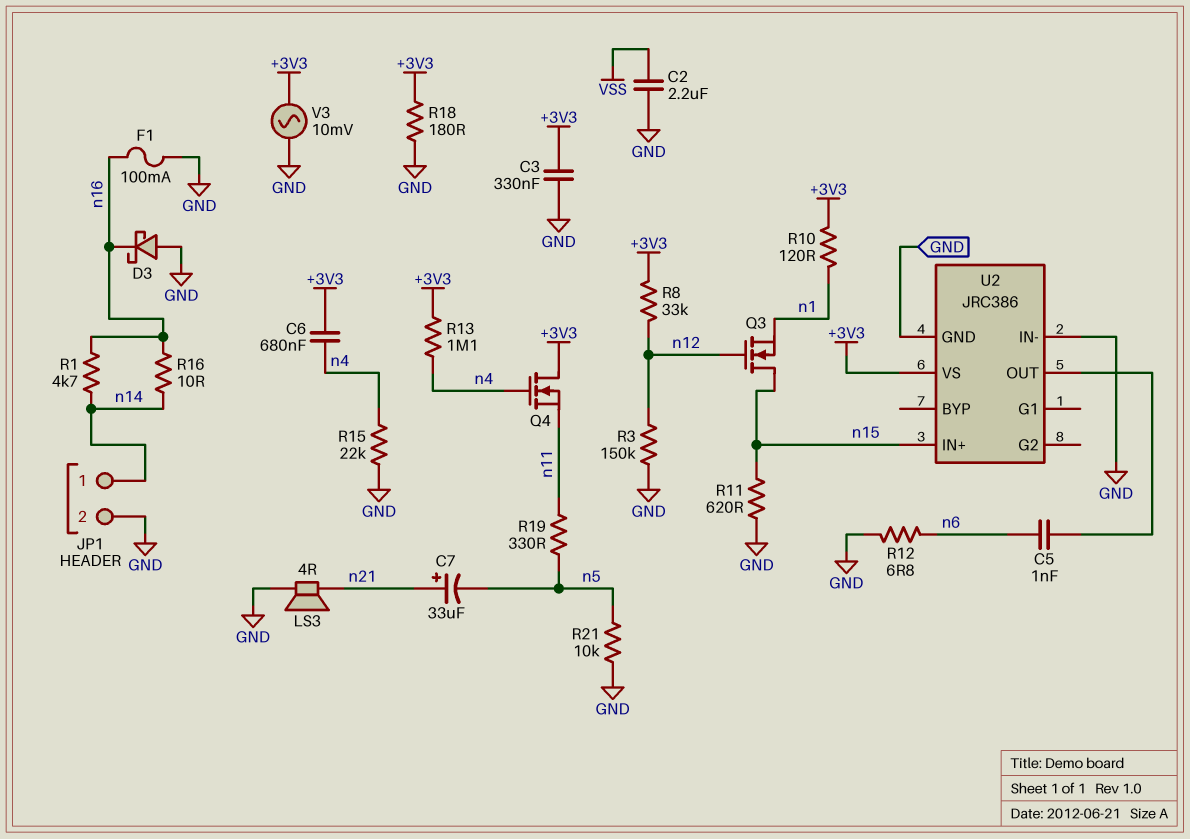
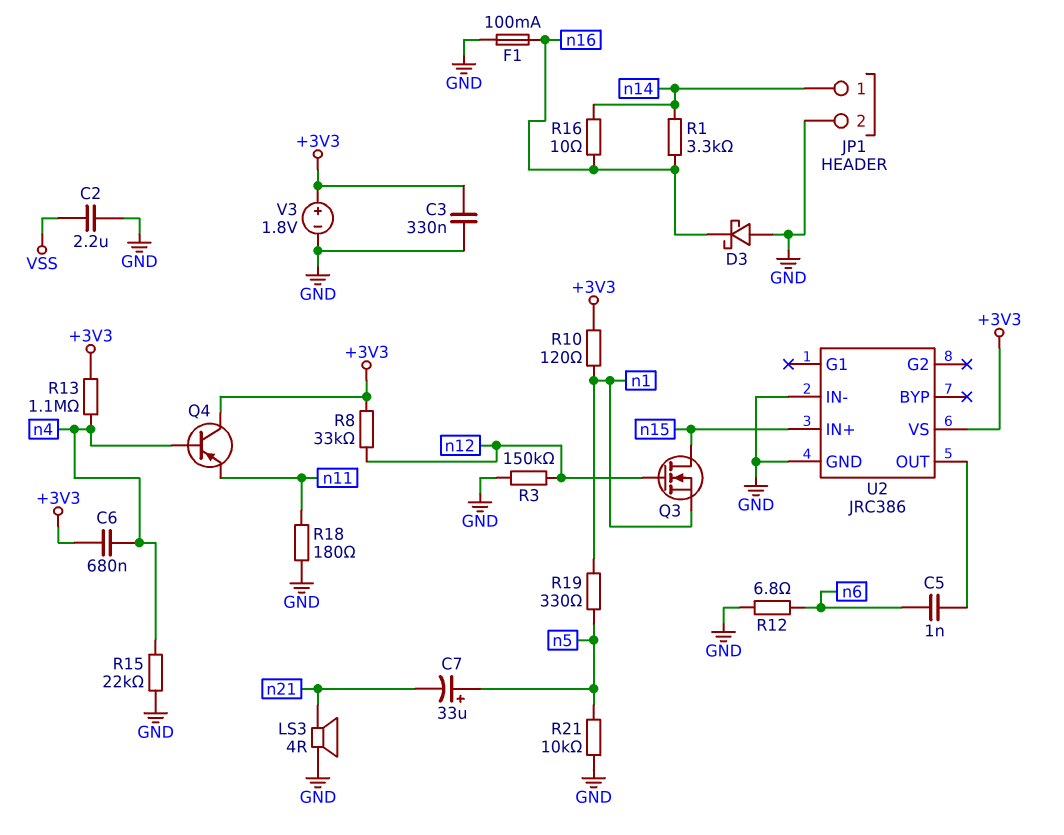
C7: 33uF (plus n21, minus n5) -> 33uF (plus n5, minus n21)
Q4: NMOS (G n4, D +3V3, S n11) -> PNP (B n4, C +3V3, E n11)
R1: 4.7k (n14, n16) -> 3.3k (n14, n16)
R11: 620 (GND, n15) -> none
R18: 180 (+3V3, GND) -> 180 (GND, n11)
R19: 330 (n5, n11) -> 330 (n1, n5)
V3: AC 10mV (+3V3, GND) -> 1.8V (plus +3V3, minus GND)

